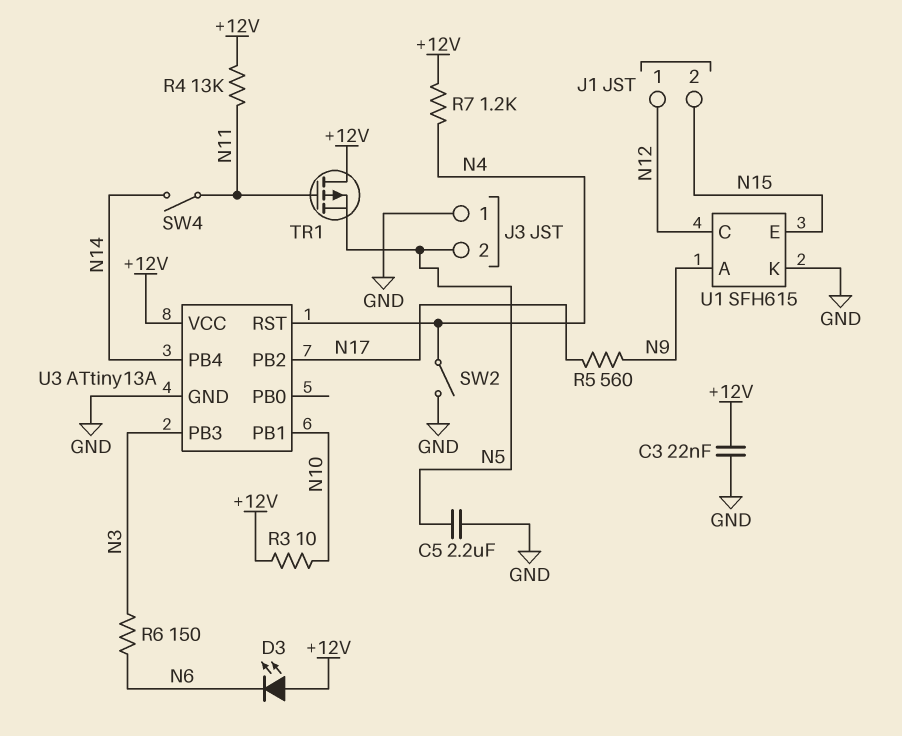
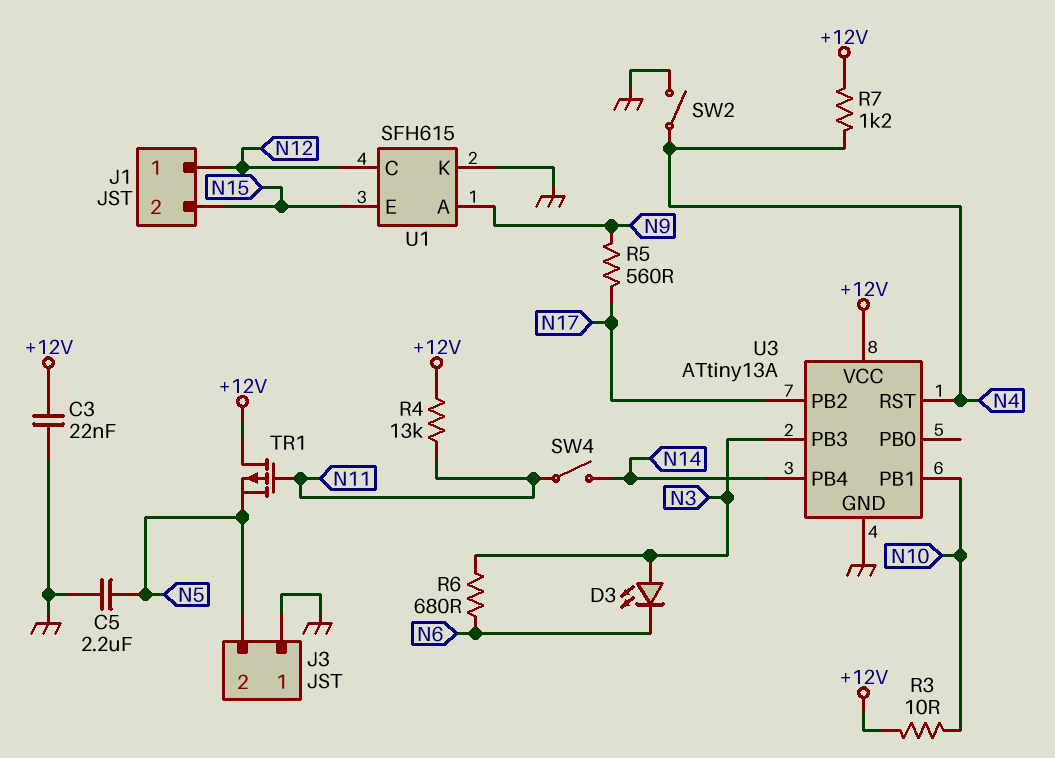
D3: LED (A +12V, K N6) -> LED (A N3, K N6)
R6: 150 (N3, N6) -> 680 (N3, N6)

